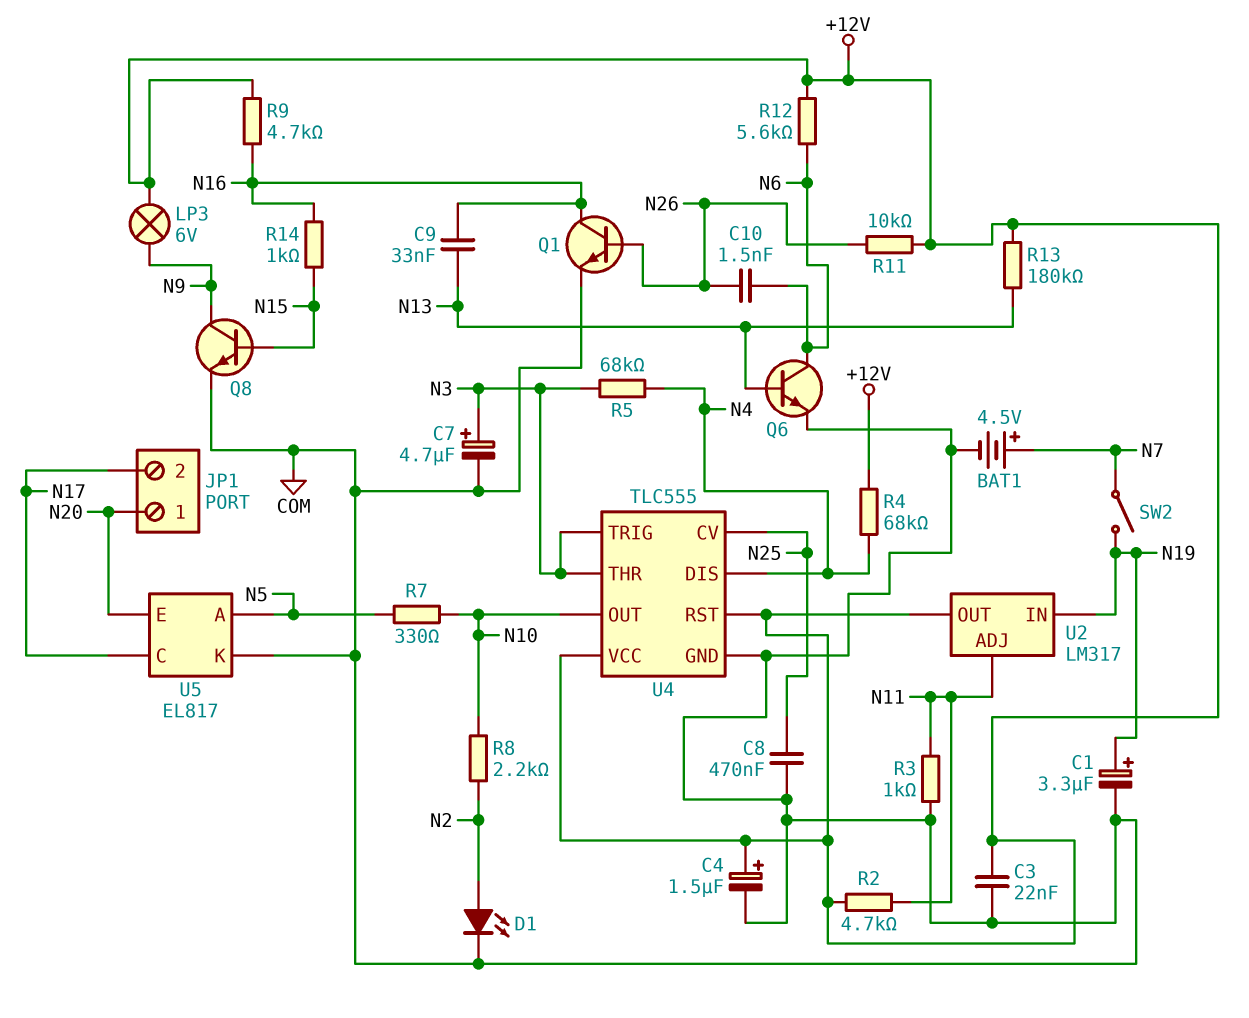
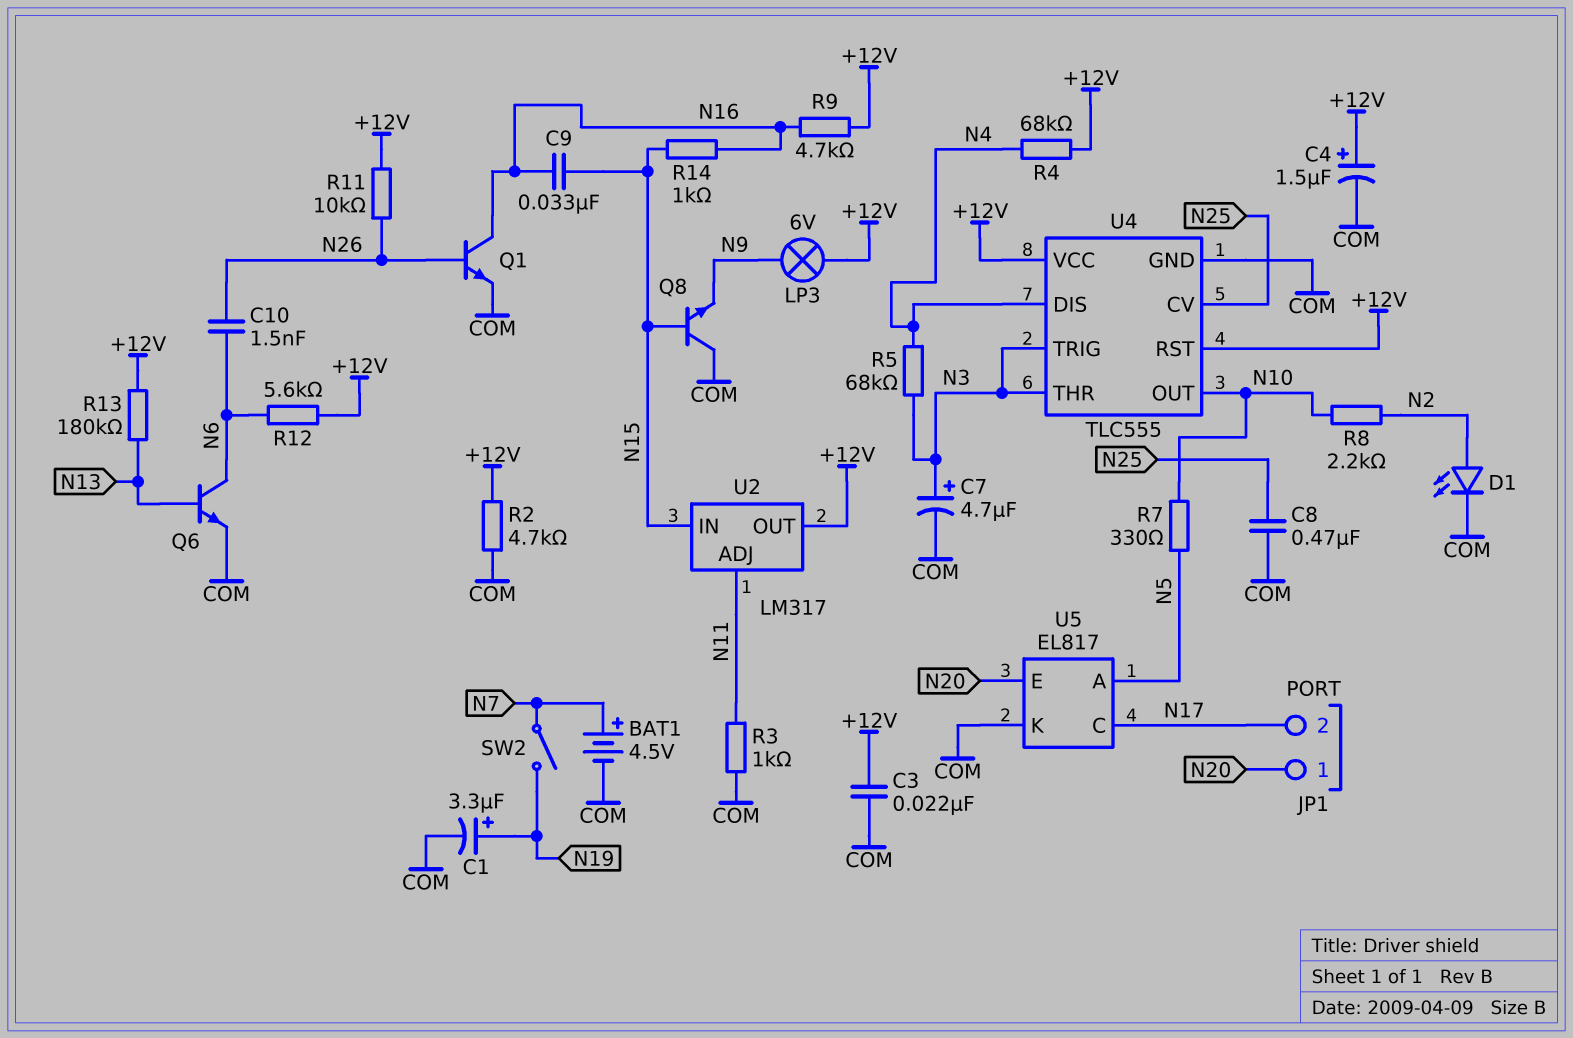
C9: 33nF (N13, N16) -> 33nF (N15, N16)
Q8: NPN (B N15, C N9, E COM) -> NPN (B N15, C COM, E N9)
R2: 4.7k (+12V, N11) -> 4.7k (+12V, COM)
U2 pin IN: N19 -> N15

